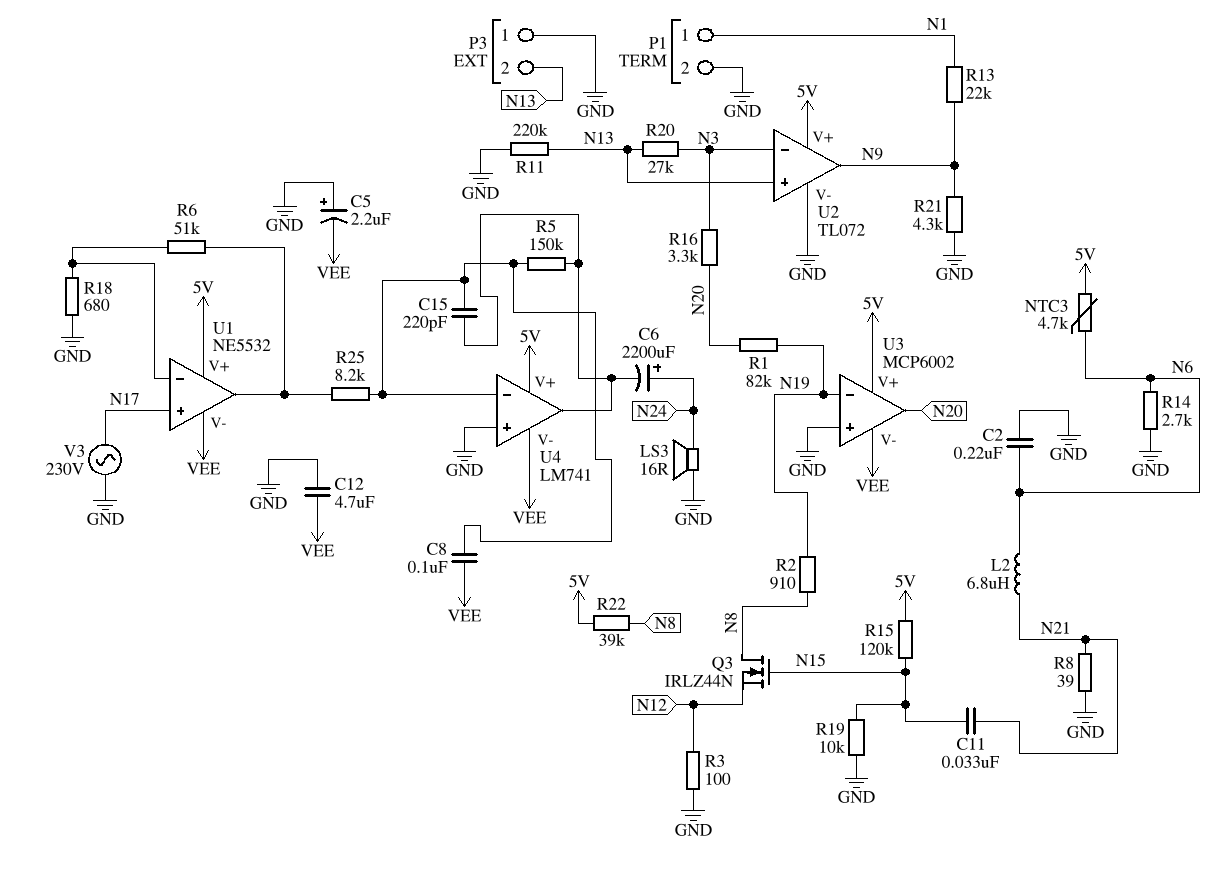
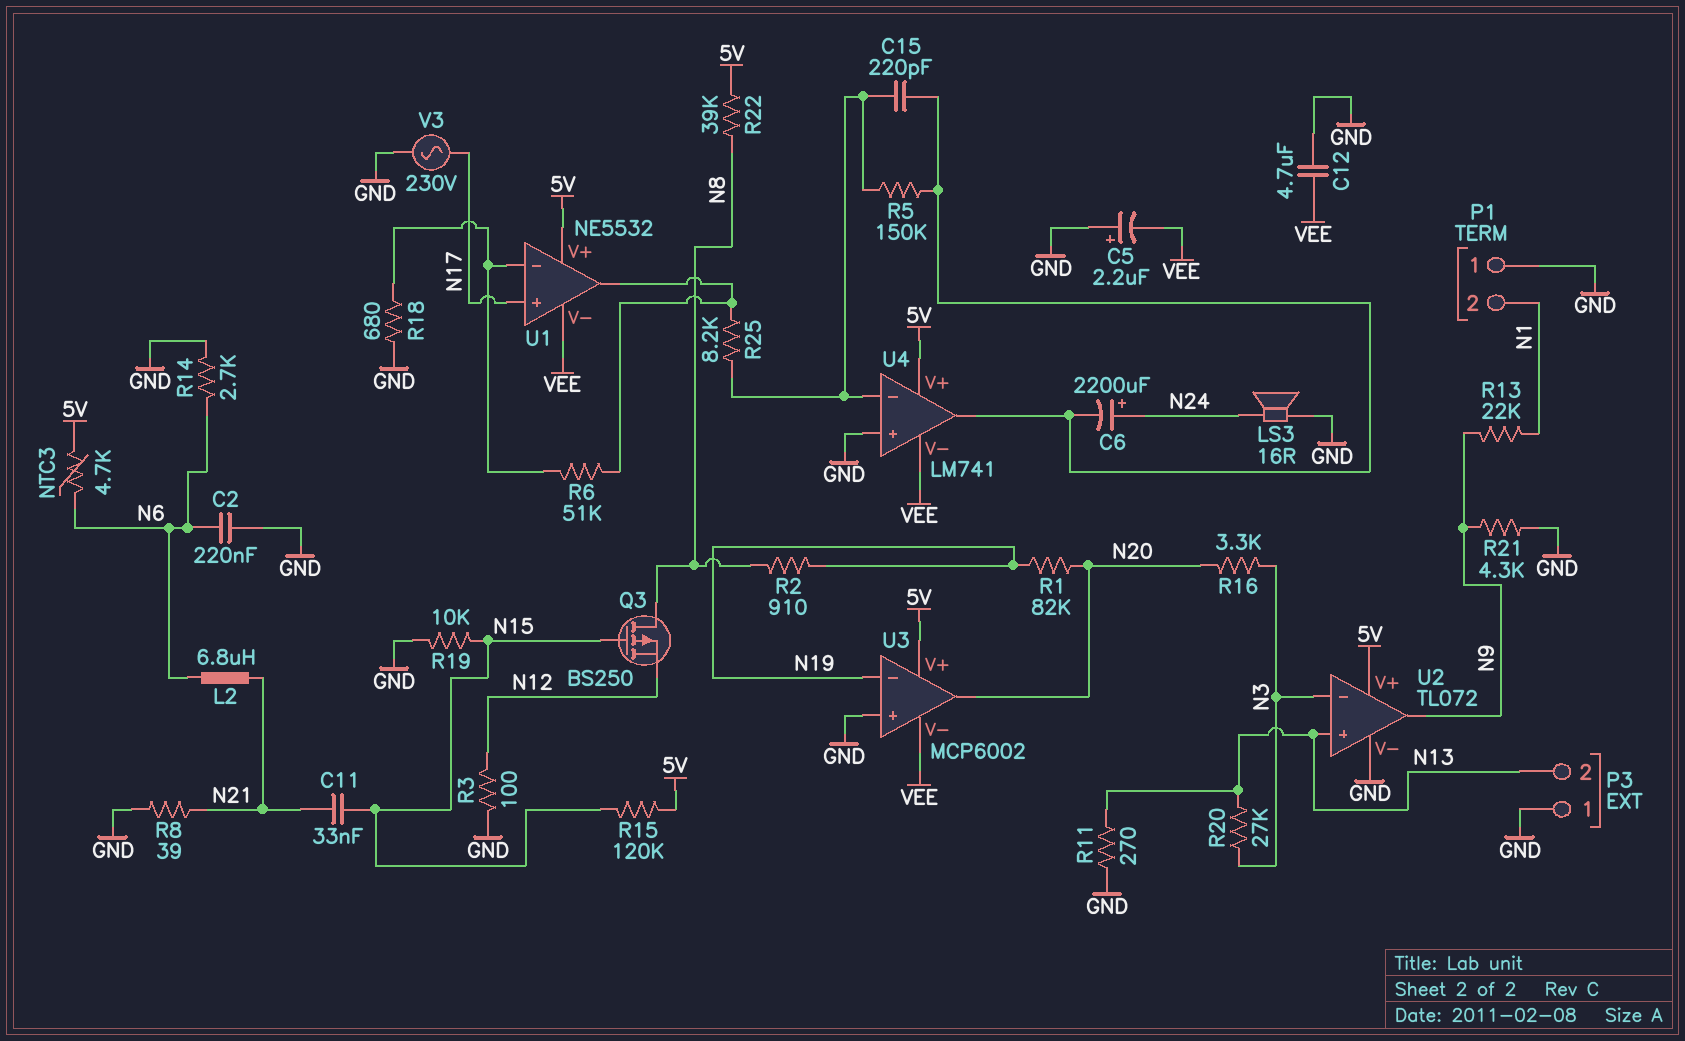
C8: 100nF (U4/in-, VEE) -> none
P1 pin 1: N1 -> GND
P1 pin 2: GND -> N1
Q3: NMOS IRLZ44N (G N15, D N8, S N12) -> PMOS BS250 (G N15, D N8, S N12)
R11: 220k (GND, N13) -> 270 (GND, N13)

